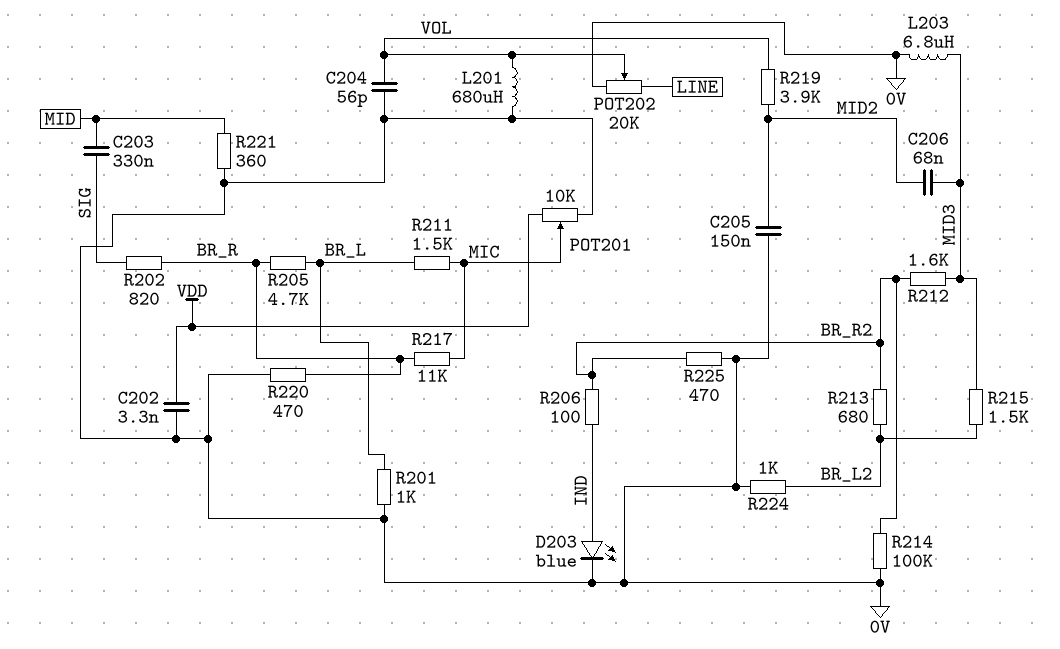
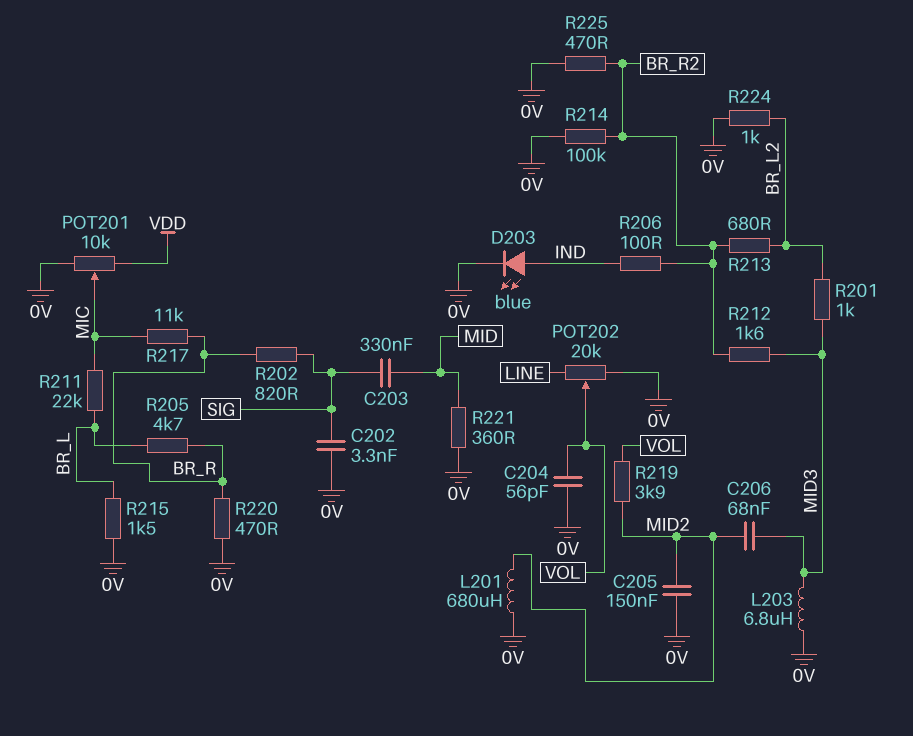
C202: 3.3nF (0V, VDD) -> 3.3nF (0V, SIG)
L201: 680uH (0V, VOL) -> 680uH (0V, MID2)
R201: 1k (0V, BR_L) -> 1k (BR_L2, MID3)
R211: 1.5k (BR_L, MIC) -> 22k (BR_L, MIC)
R215: 1.5k (BR_L2, MID3) -> 1.5k (0V, BR_L)

